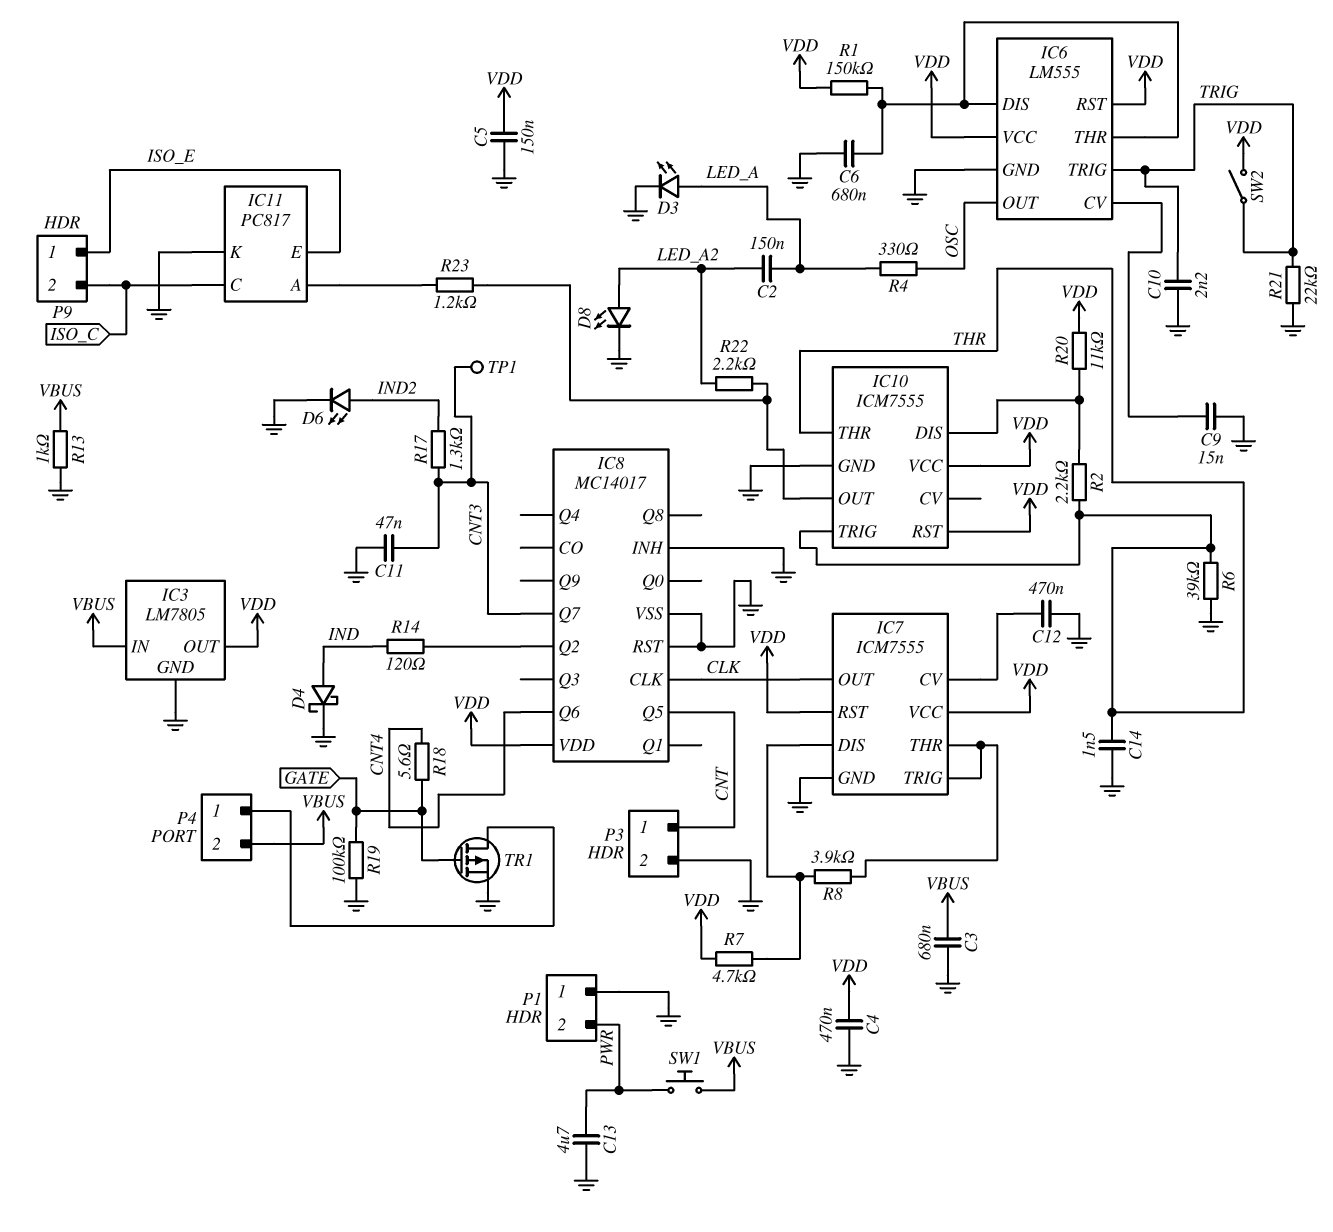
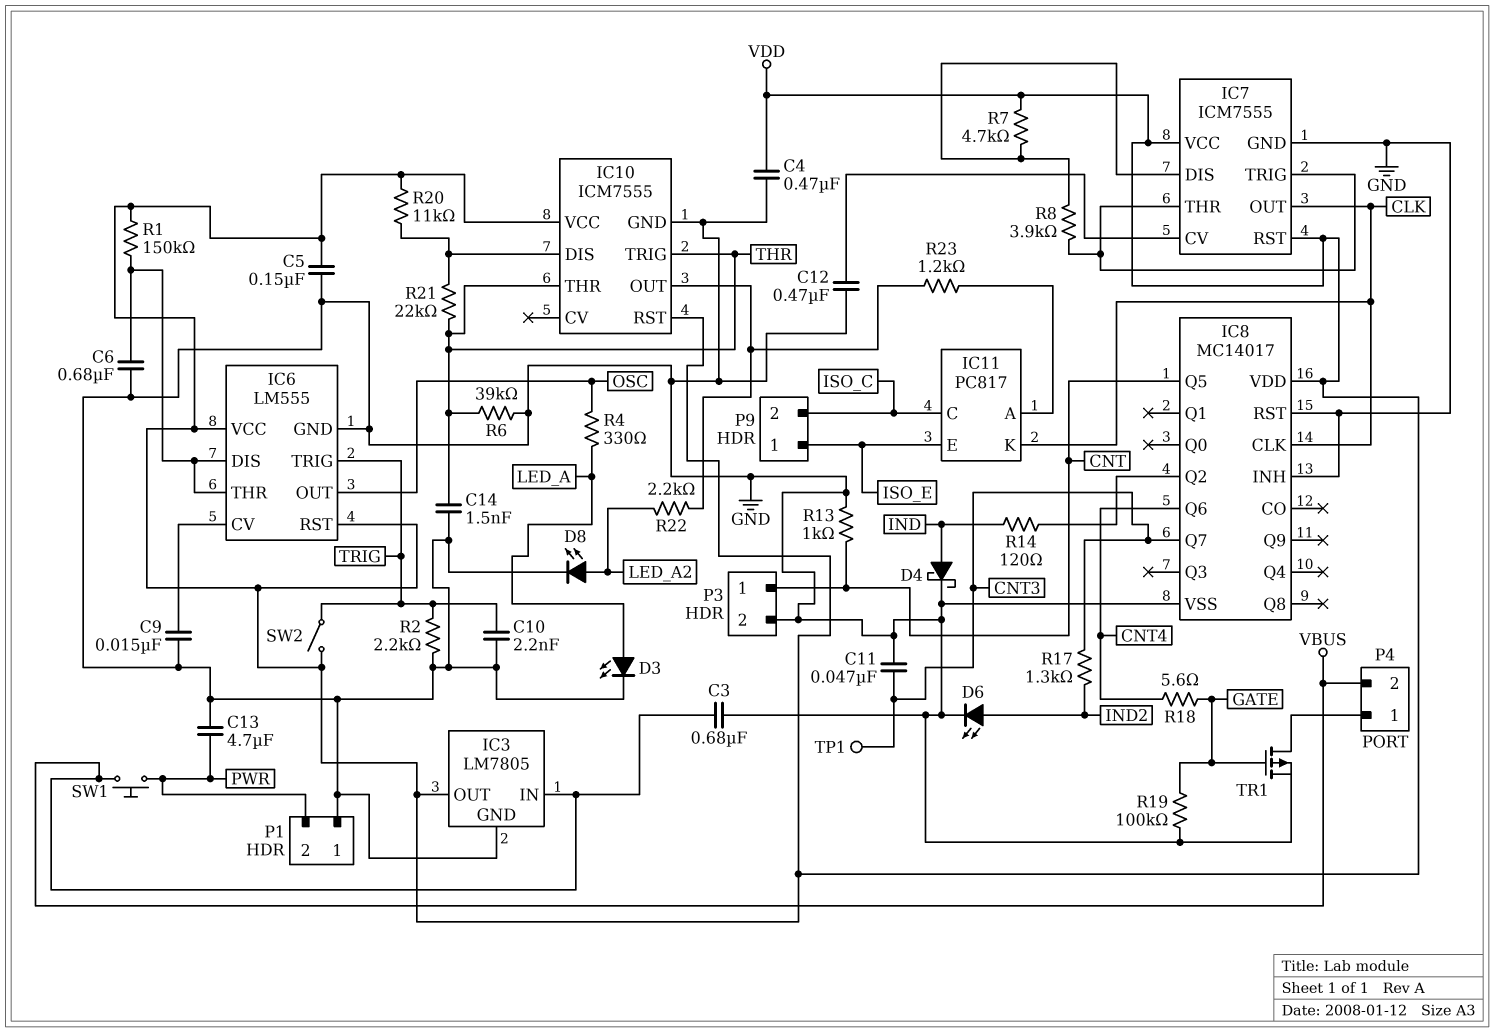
C2: 150nF (LED_A, LED_A2) -> none
IC11 pin K: GND -> CLK
R2: 2.2k (IC10/DIS, THR) -> 2.2k (GND, TRIG)
R13: 1k (GND, VBUS) -> 1k (CNT, GND)
R21: 22k (GND, TRIG) -> 22k (IC10/DIS, THR)

